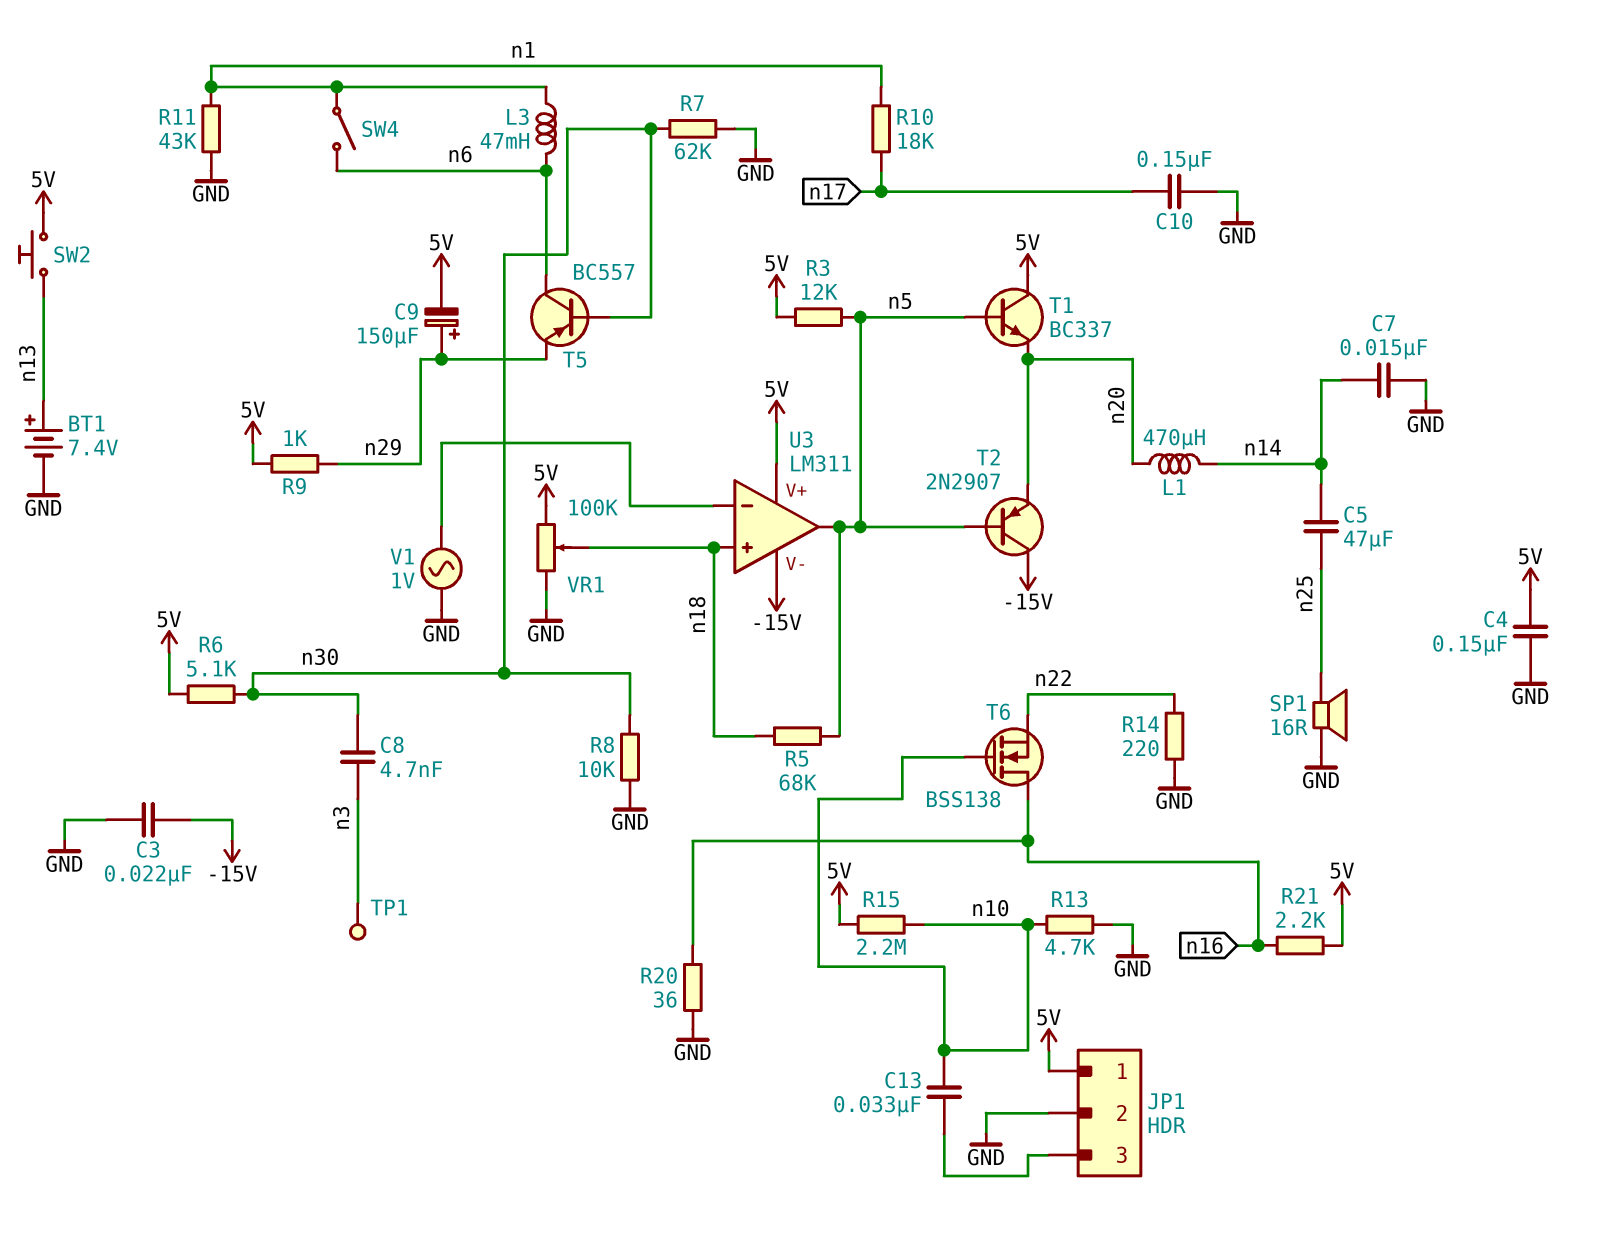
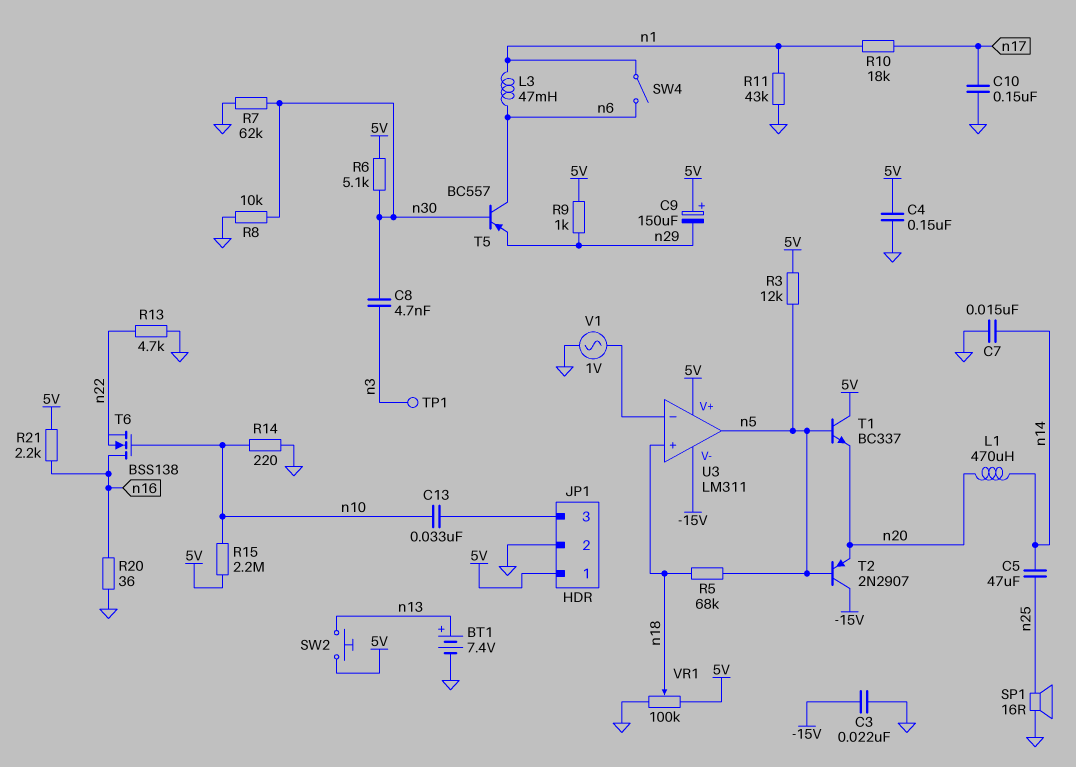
C9: 150uF (plus n29, minus 5V) -> 150uF (plus 5V, minus n29)
R13: 4.7k (GND, n10) -> 4.7k (GND, n22)
R14: 220 (GND, n22) -> 220 (GND, n10)

